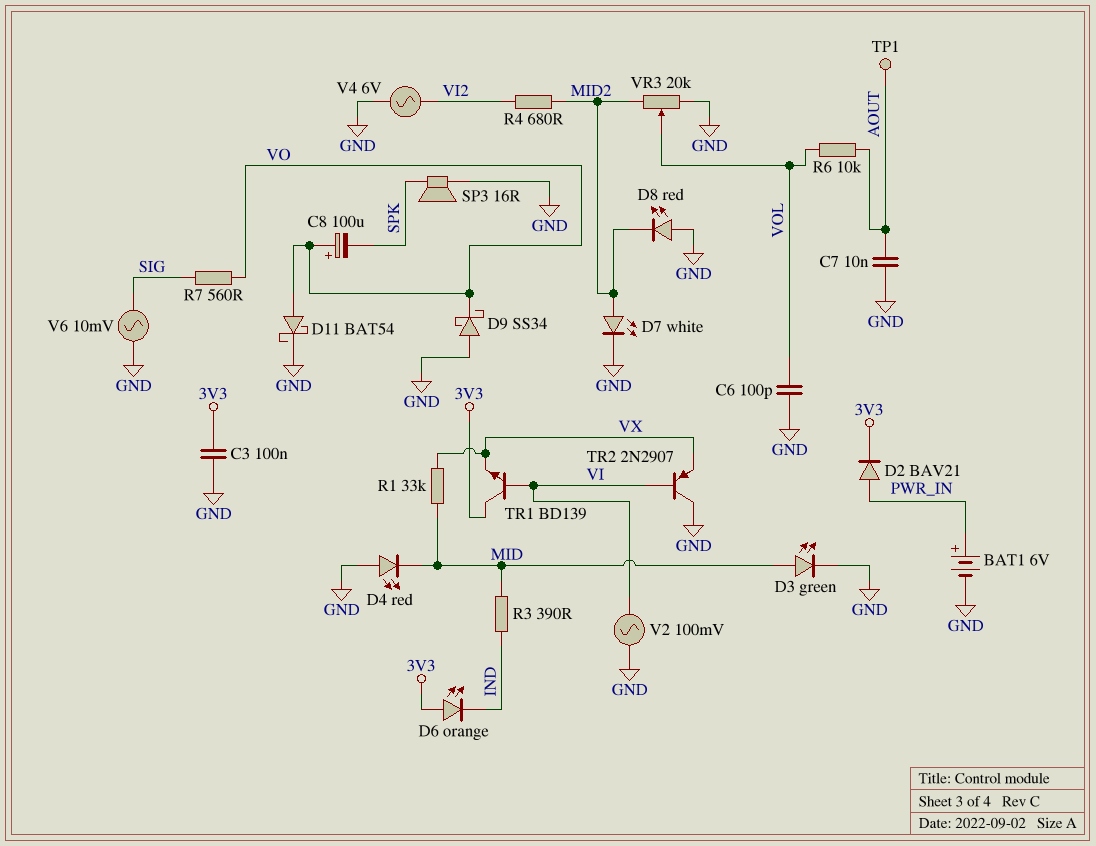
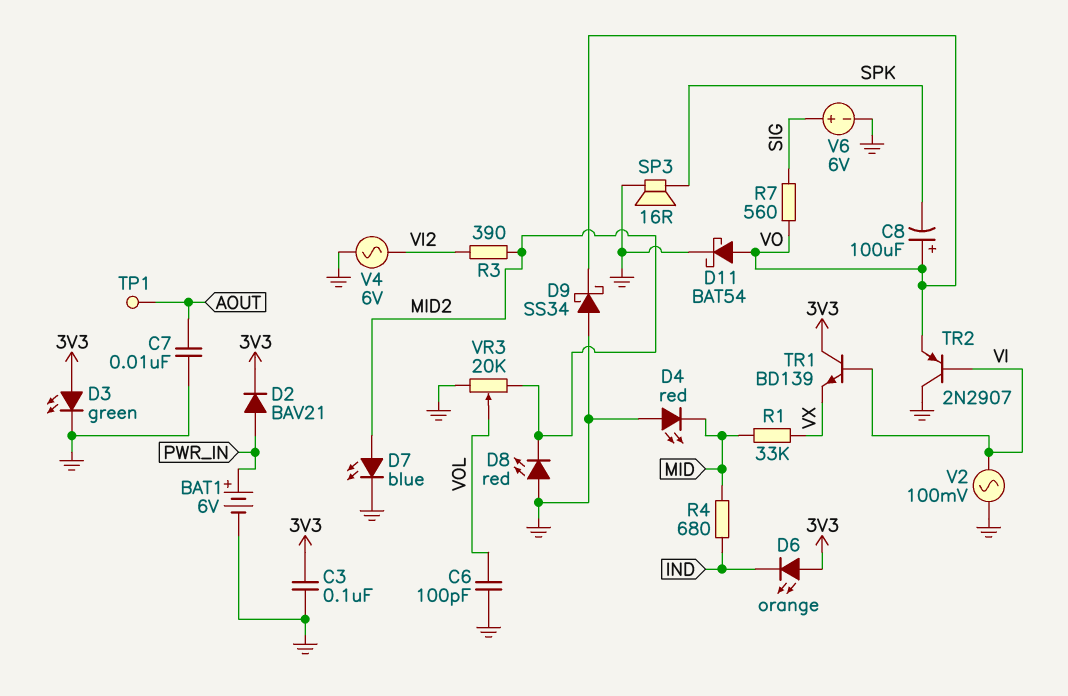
D3: LED green (A MID, K GND) -> LED green (A 3V3, K GND)
D7: LED white (A MID2, K GND) -> LED blue (A MID2, K GND)
R3: 390 (IND, MID) -> 390 (MID2, VI2)
R4: 680 (MID2, VI2) -> 680 (IND, MID)
R6: 10k (AOUT, VOL) -> none
TR2: PNP 2N2907 (B VI, C GND, E VX) -> PNP 2N2907 (B VI, C GND, E VO)
V6: AC 10mV (GND, SIG) -> 6V (plus SIG, minus GND)

